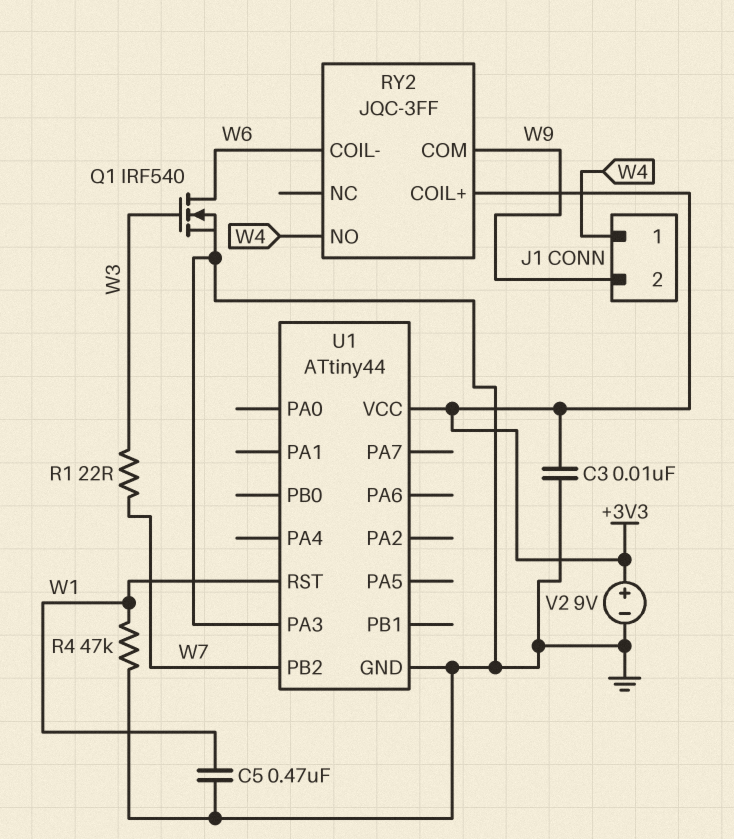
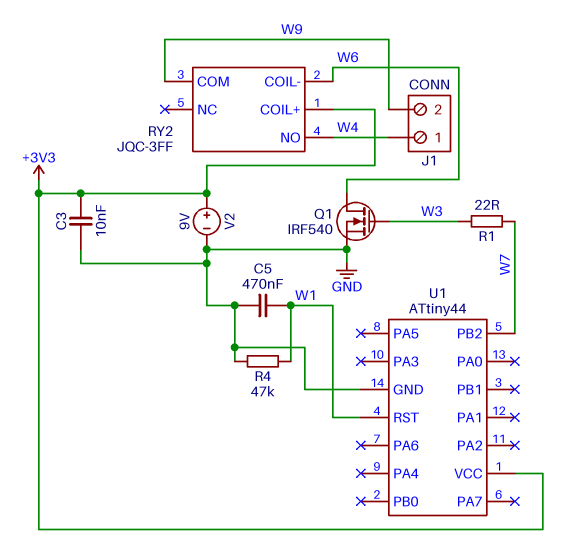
U1 pin PA3: GND -> none

